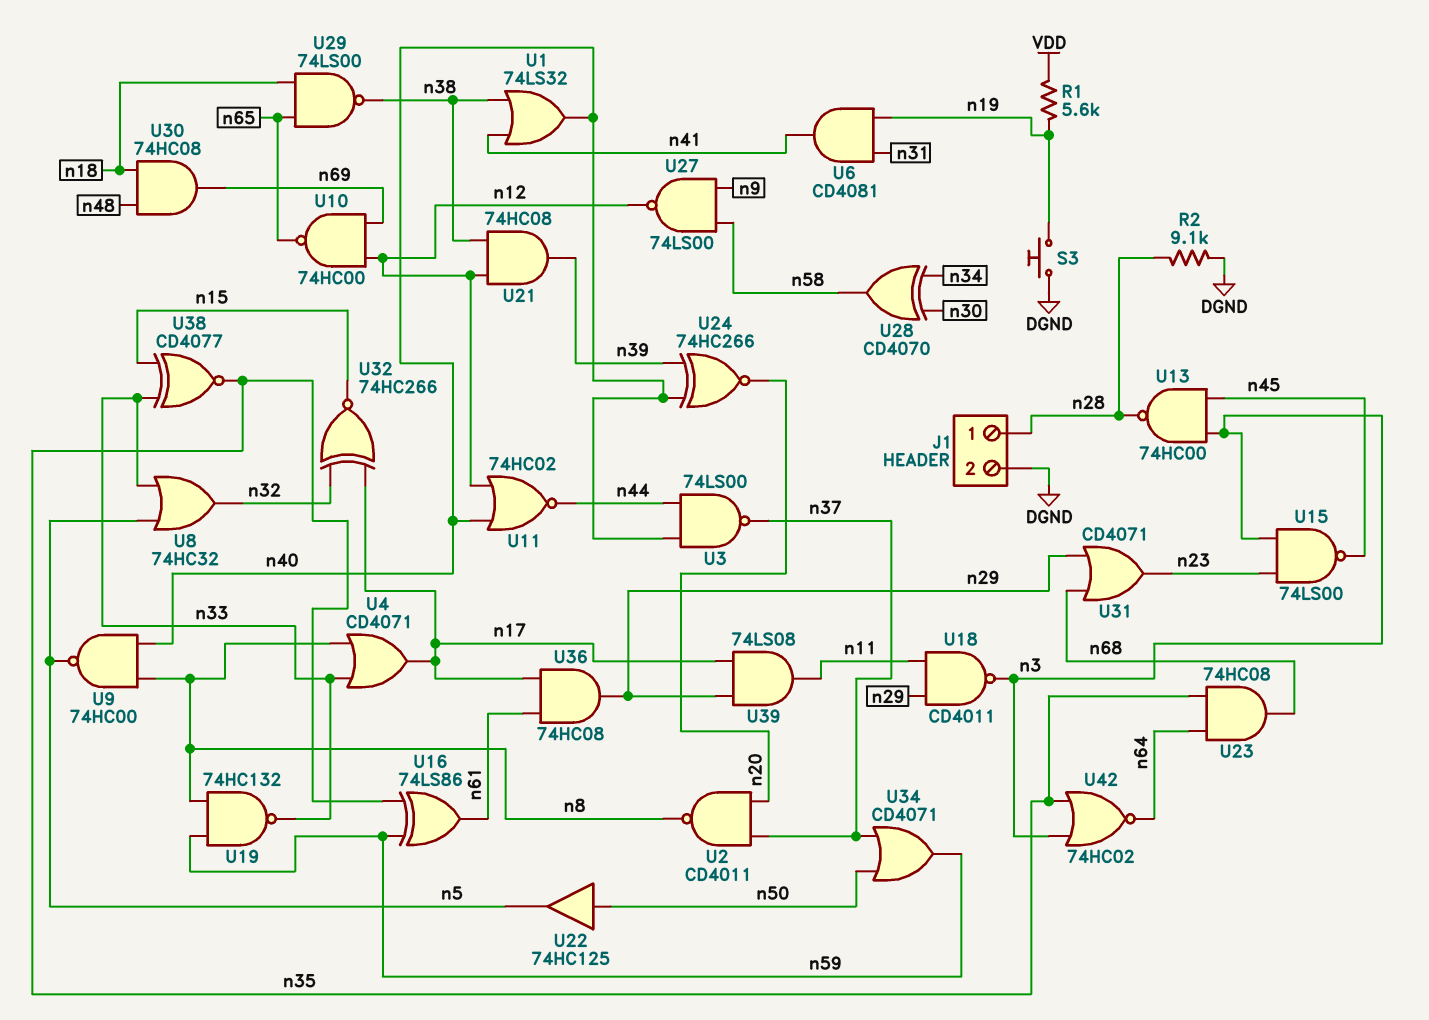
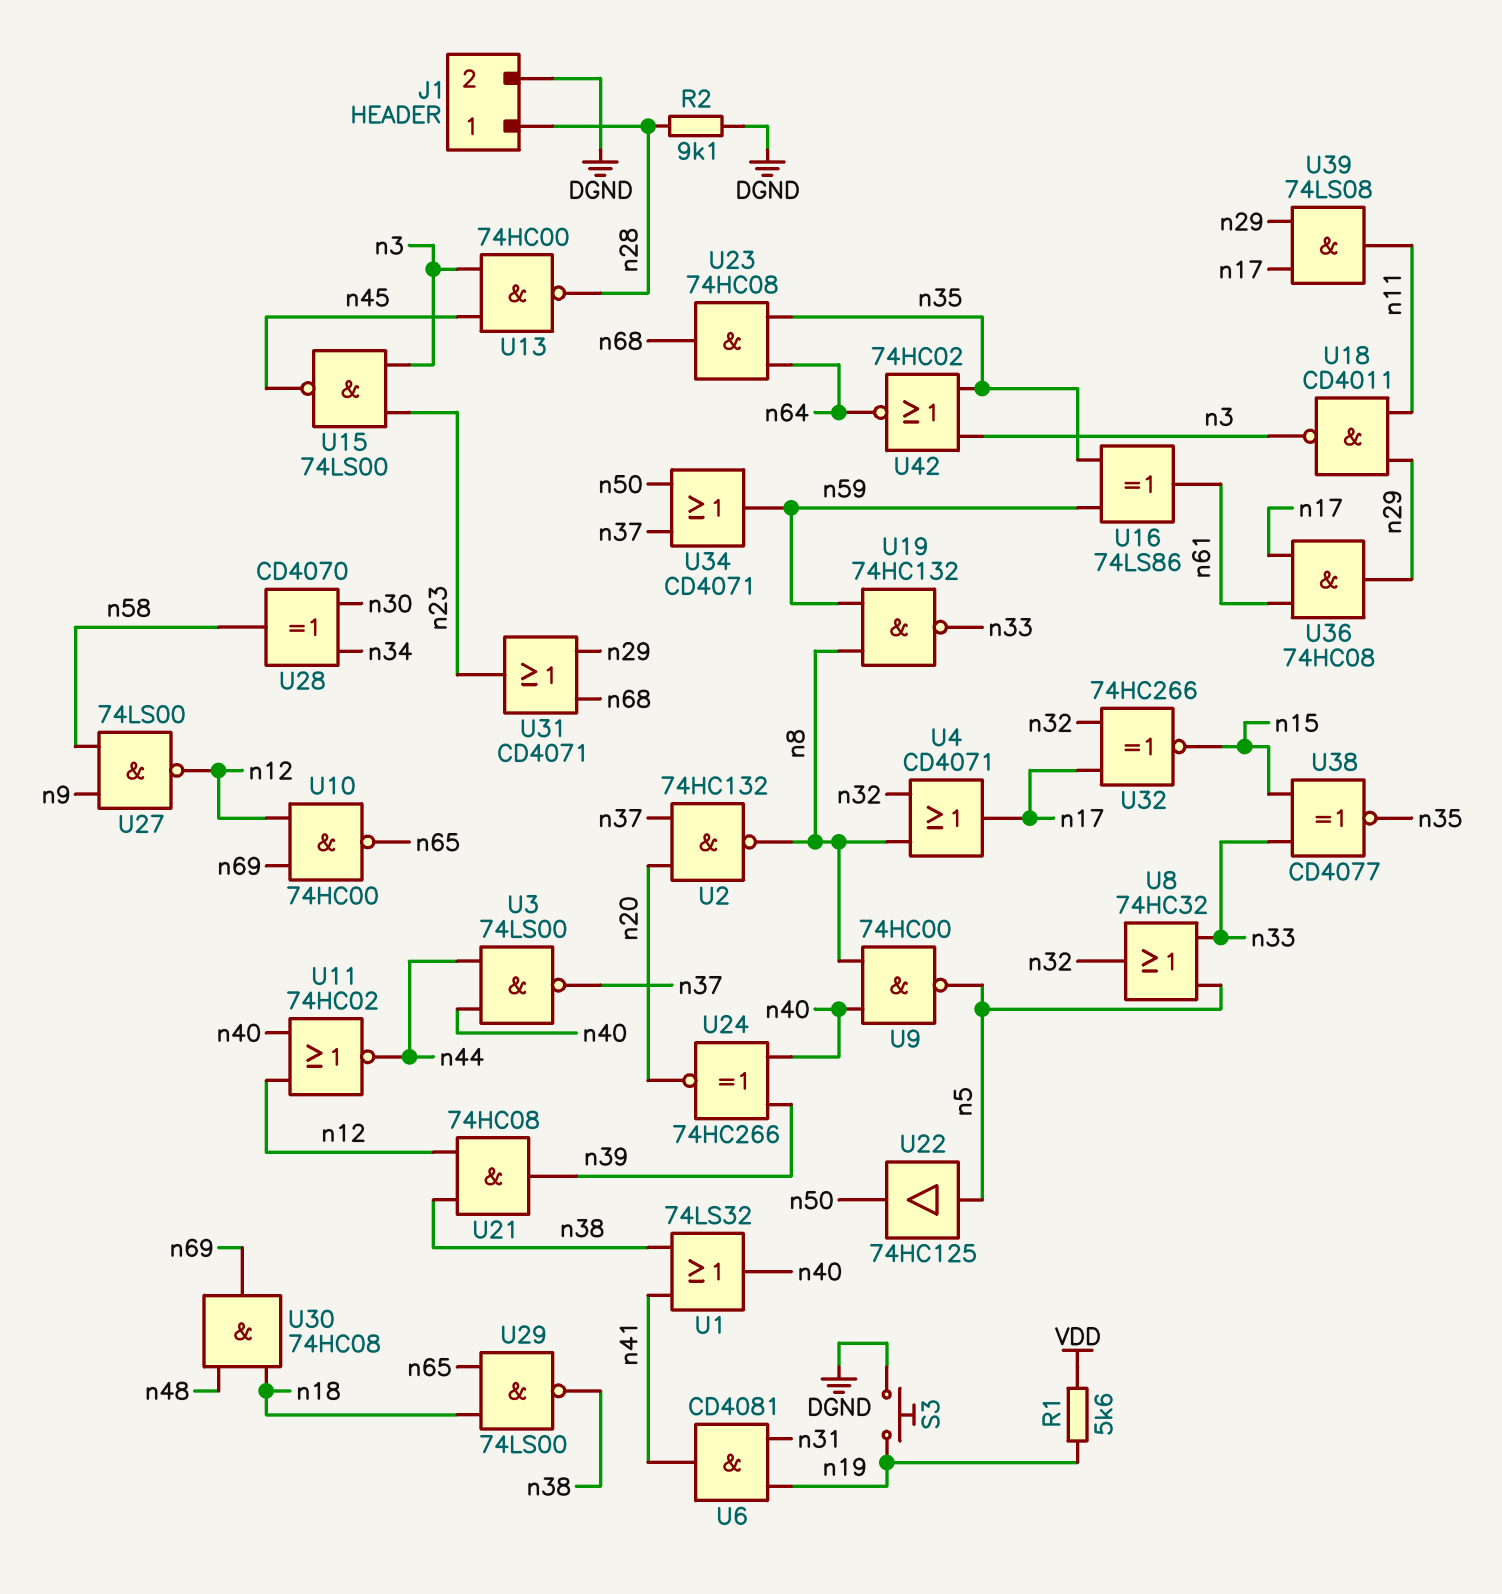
U2: NAND CD4011 (in n20, in n37, out n8) -> NAND 74HC132 (in n20, in n37, out n8)
U4: OR CD4071 (in n8, in n33, out n17) -> OR CD4071 (in n8, in n32, out n17)
U22: buffer 74HC125 (in n50, out n5) -> buffer 74HC125 (in n5, out n50)

